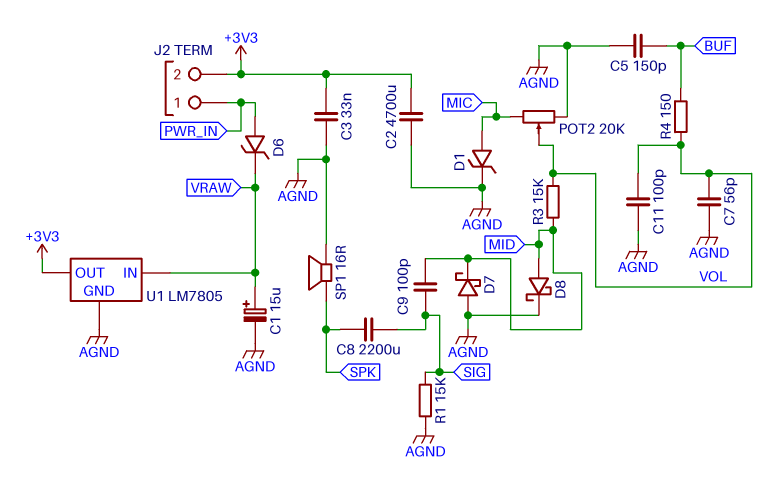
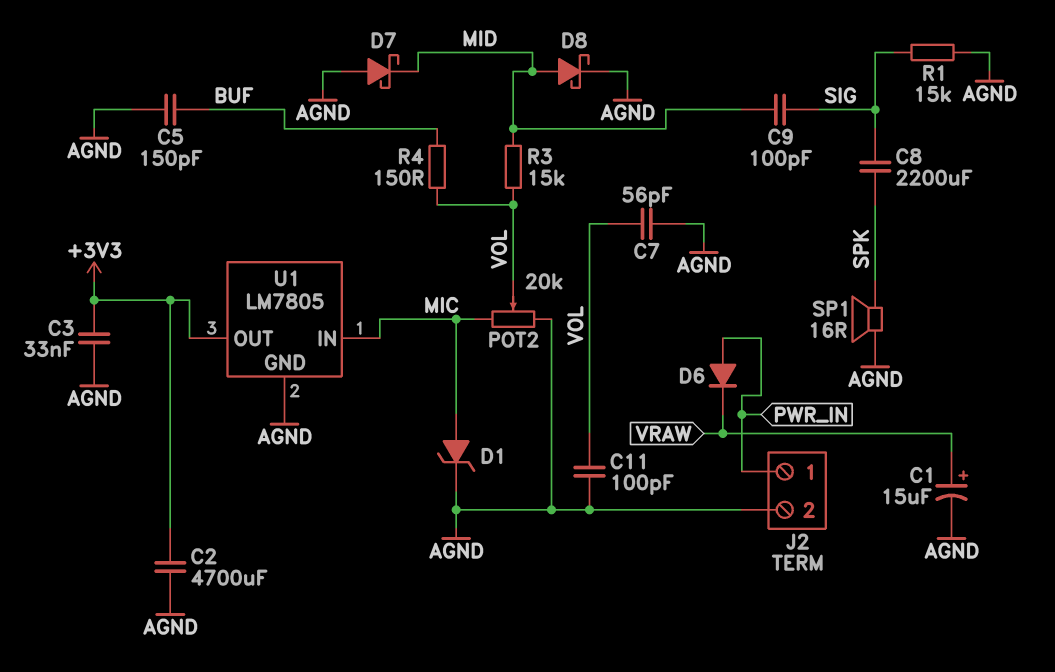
D6: zener (A PWR_IN, K VRAW) -> diode (A PWR_IN, K VRAW)
J2 pin 2: +3V3 -> AGND
U1 pin IN: VRAW -> MIC

